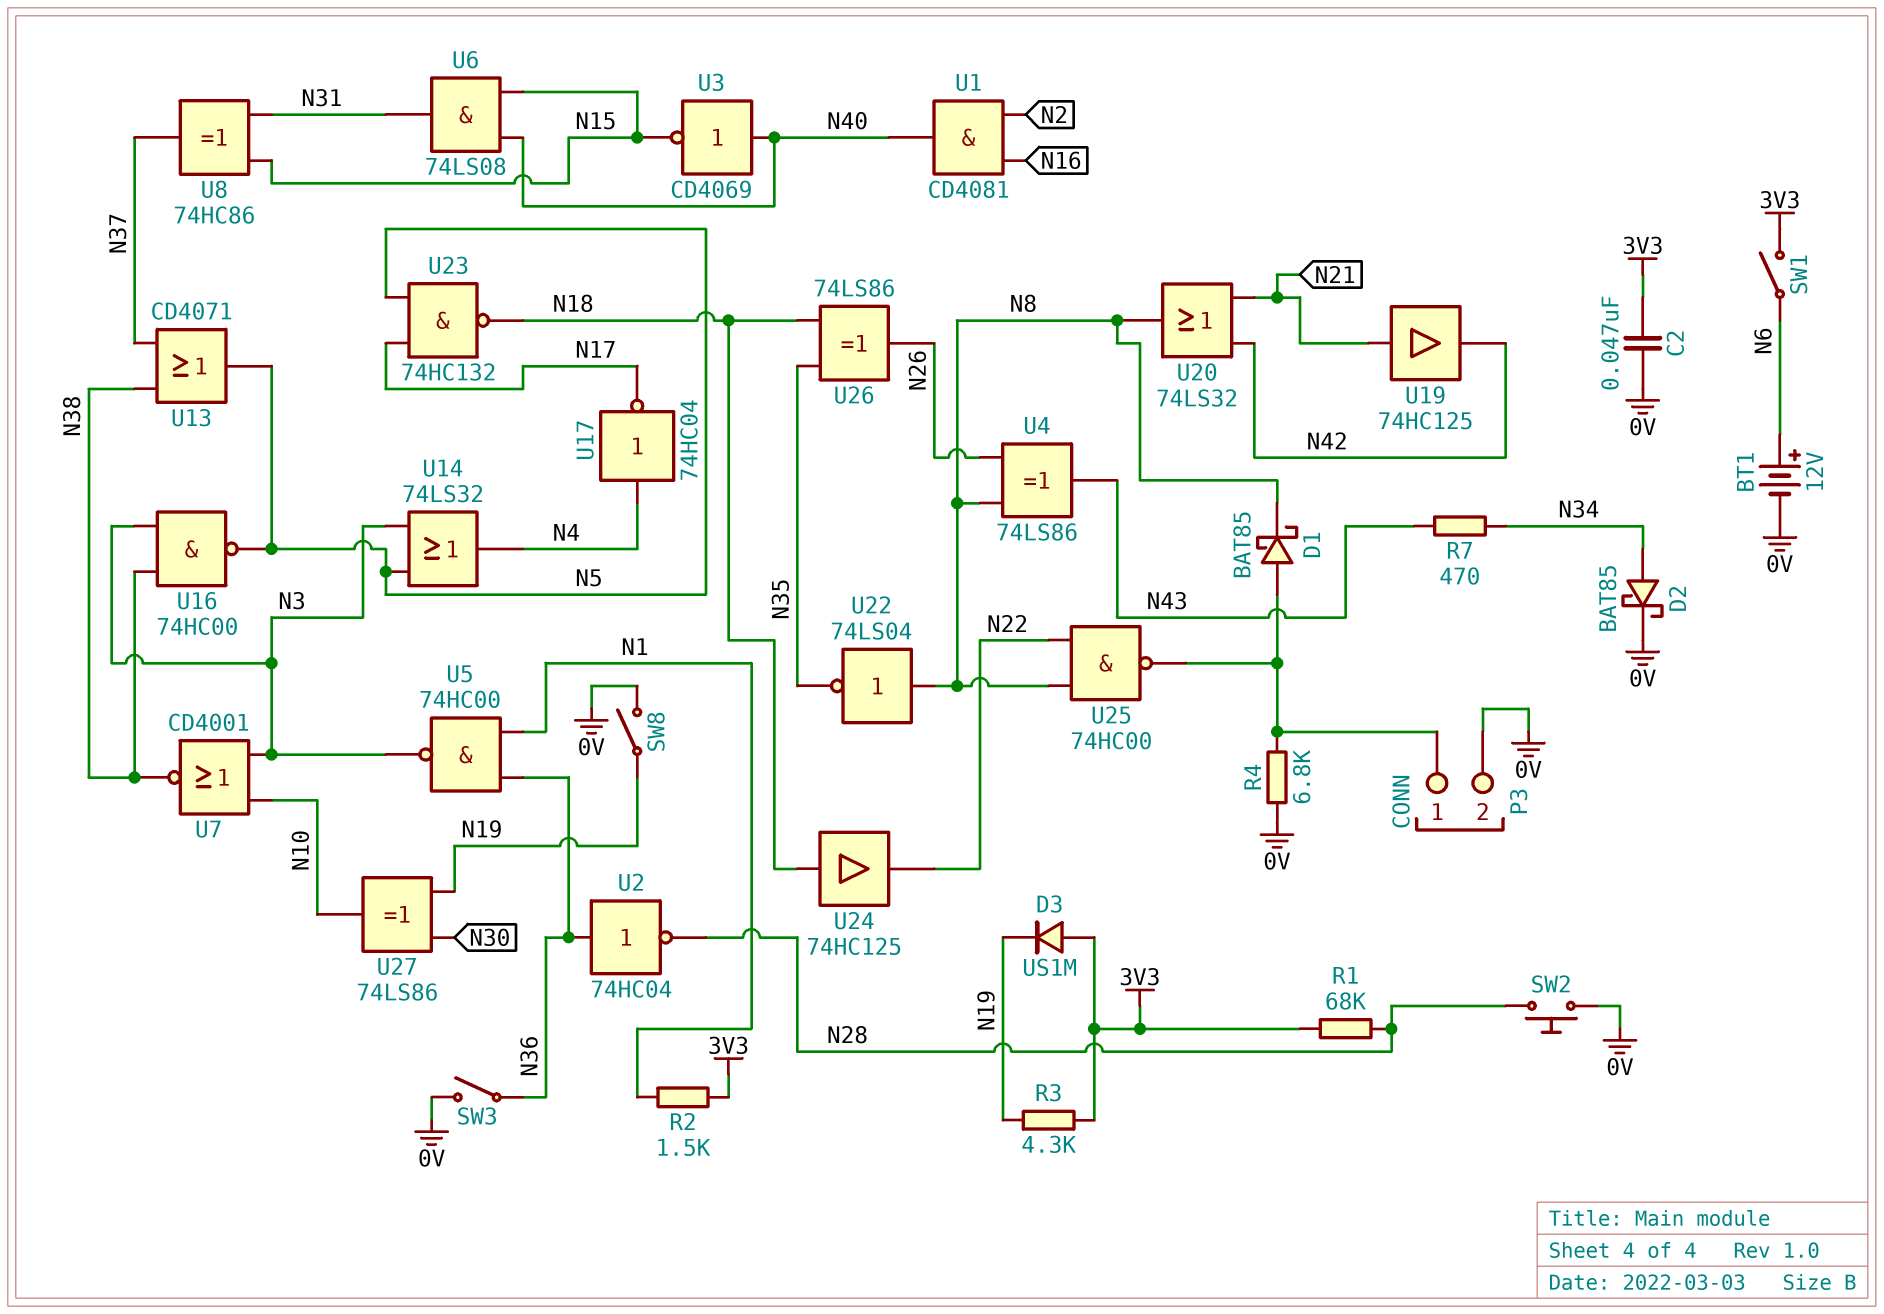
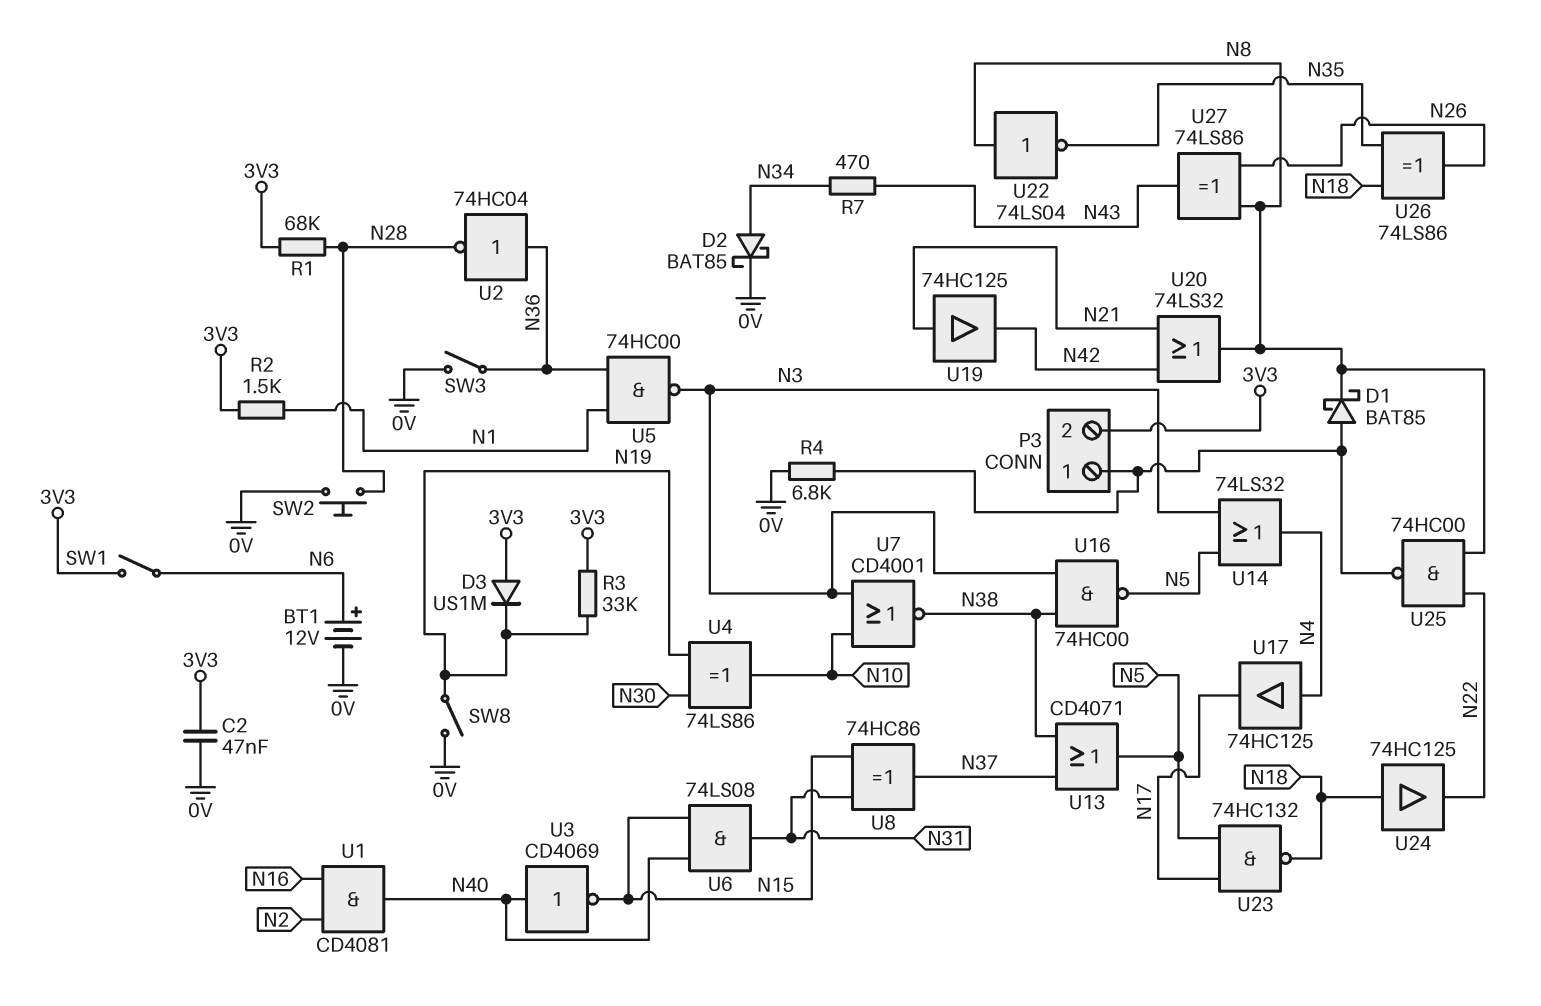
P3 pin 2: 0V -> 3V3
R3: 4.3k (3V3, N19) -> 33k (3V3, N19)
U4: XOR 74LS86 (in N8, in N26, out N43) -> XOR 74LS86 (in N19, in N30, out N10)
U17: NOT 74HC04 (in N4, out N17) -> buffer 74HC125 (in N4, out N17)
U27: XOR 74LS86 (in N19, in N30, out N10) -> XOR 74LS86 (in N8, in N26, out N43)

